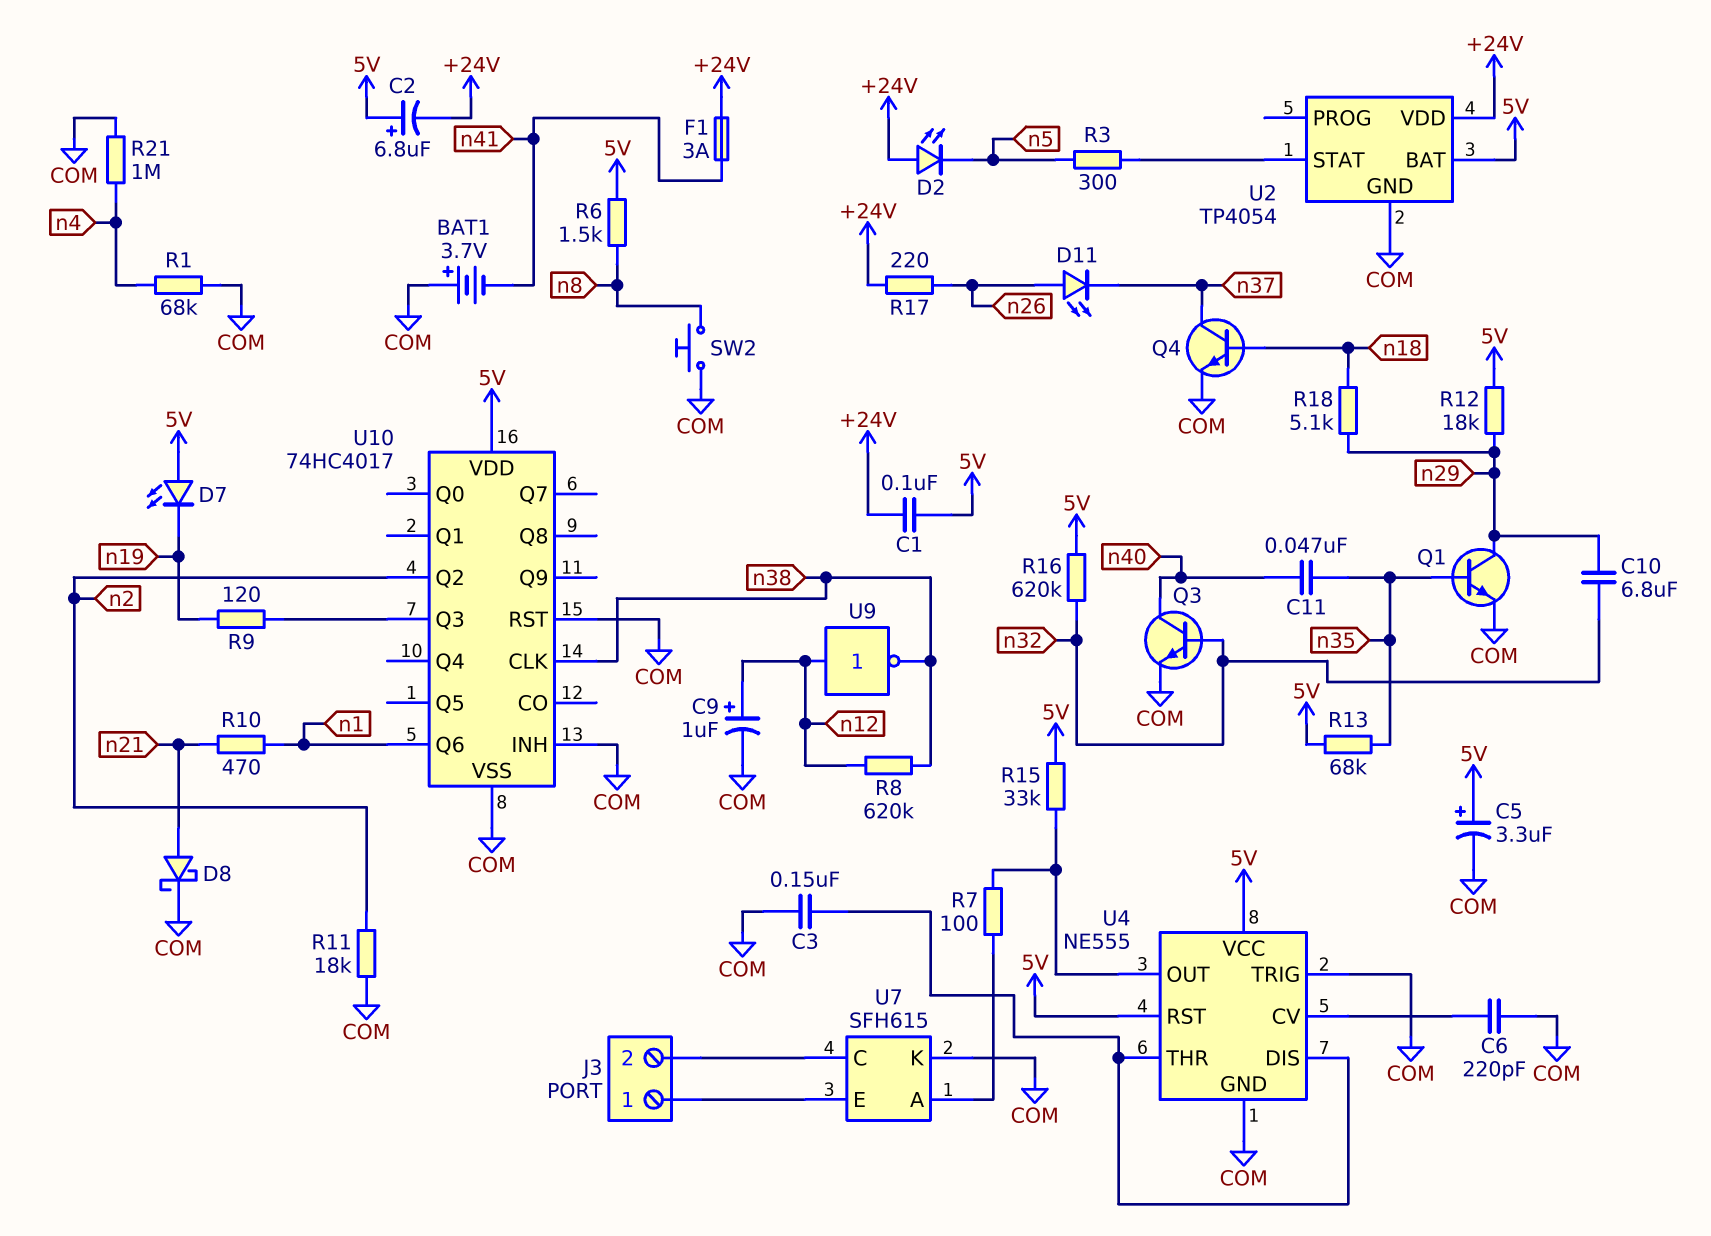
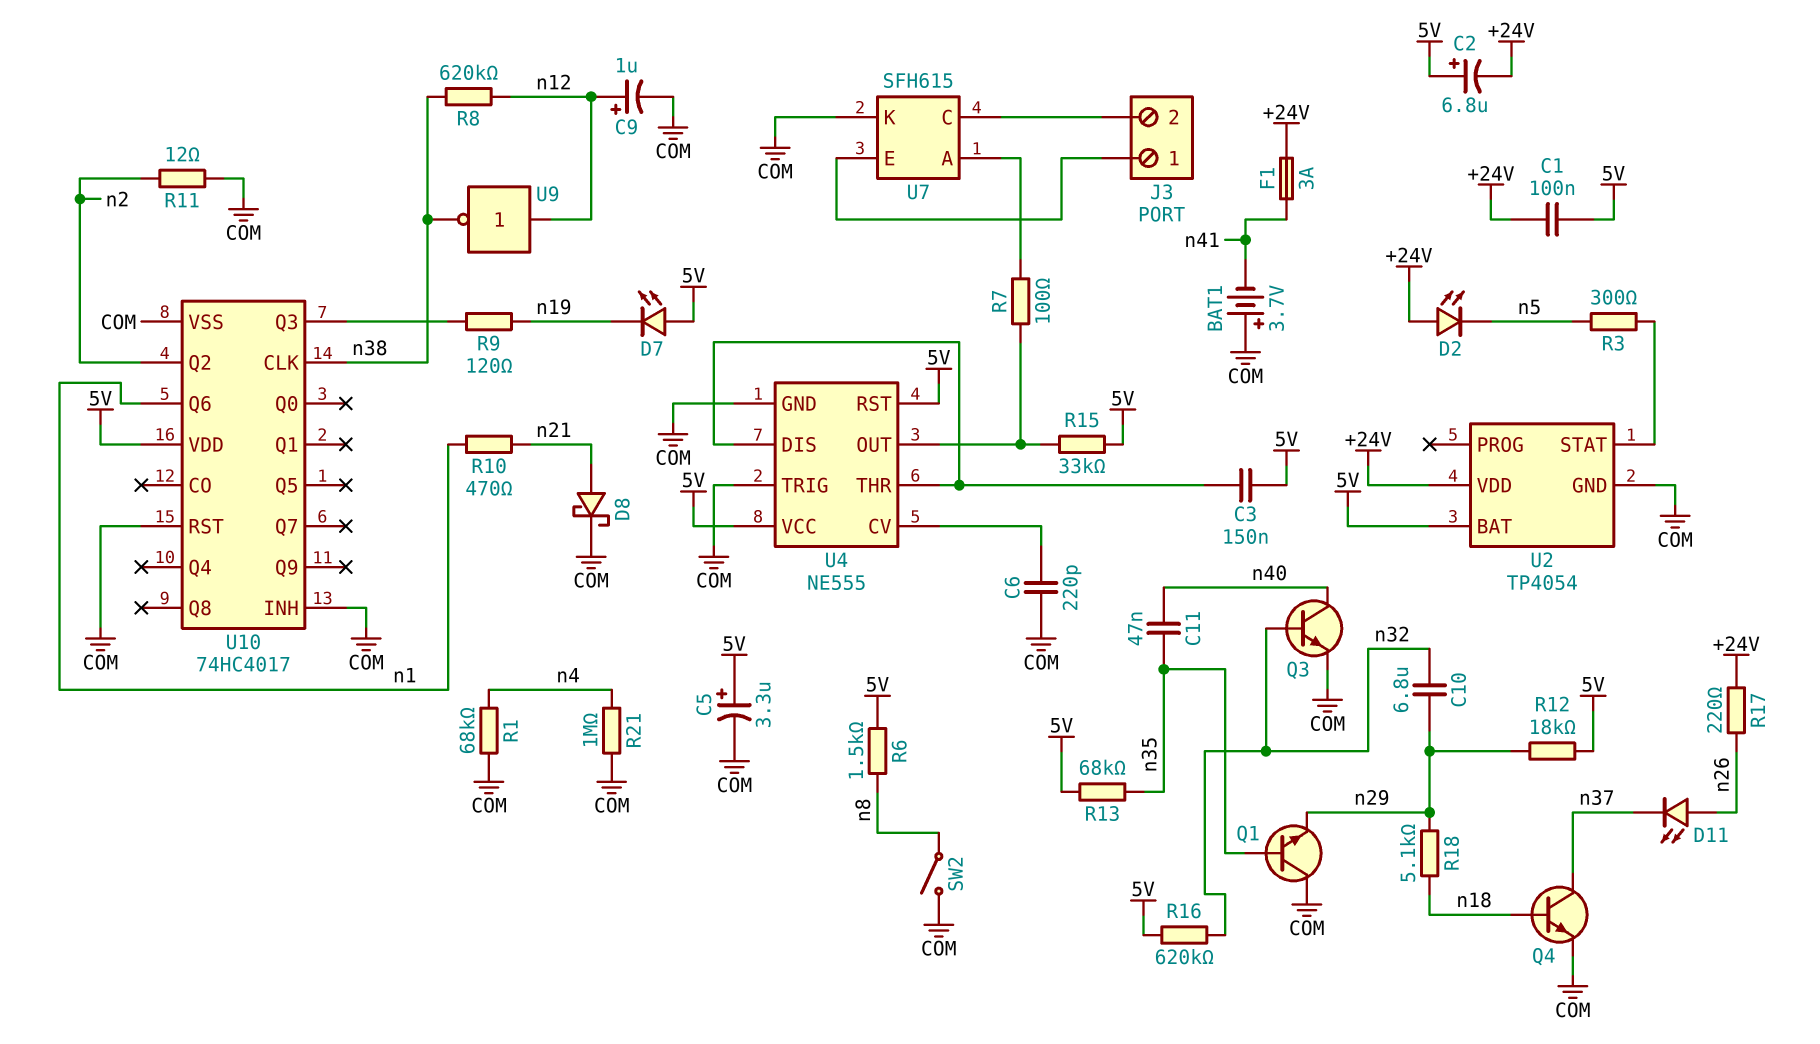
C3: 150nF (COM, U4/DIS) -> 150nF (5V, U4/DIS)
Q1: NPN (B n35, C n29, E COM) -> NPN (B n35, C COM, E n29)
R11: 18k (COM, n2) -> 12 (COM, n2)
SW2: button (COM, n8) -> switch (COM, n8)

